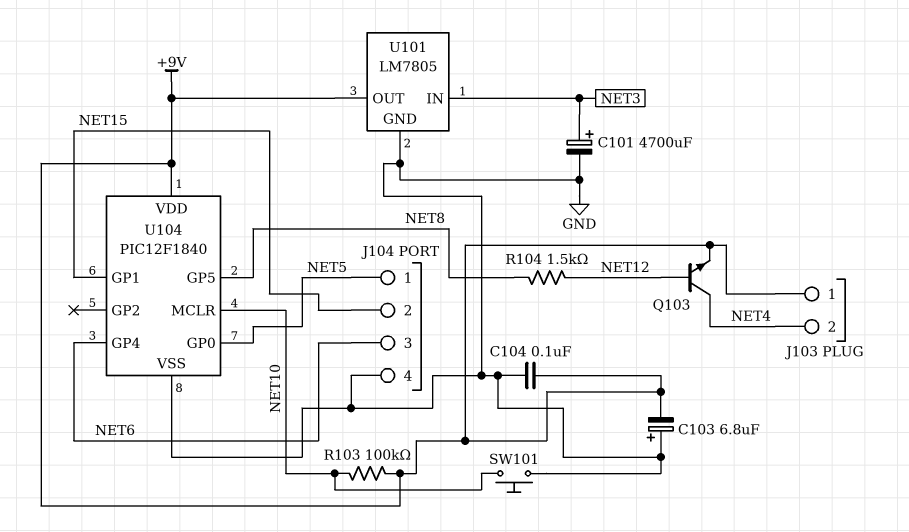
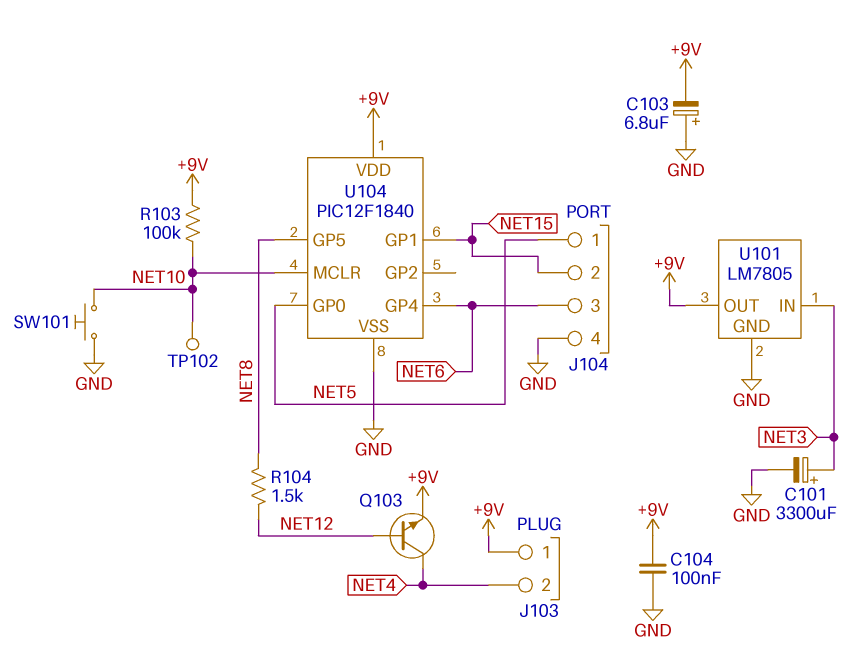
C101: 4700uF (plus NET3, minus GND) -> 3300uF (plus NET3, minus GND)
TP102: none -> test point (NET10)

